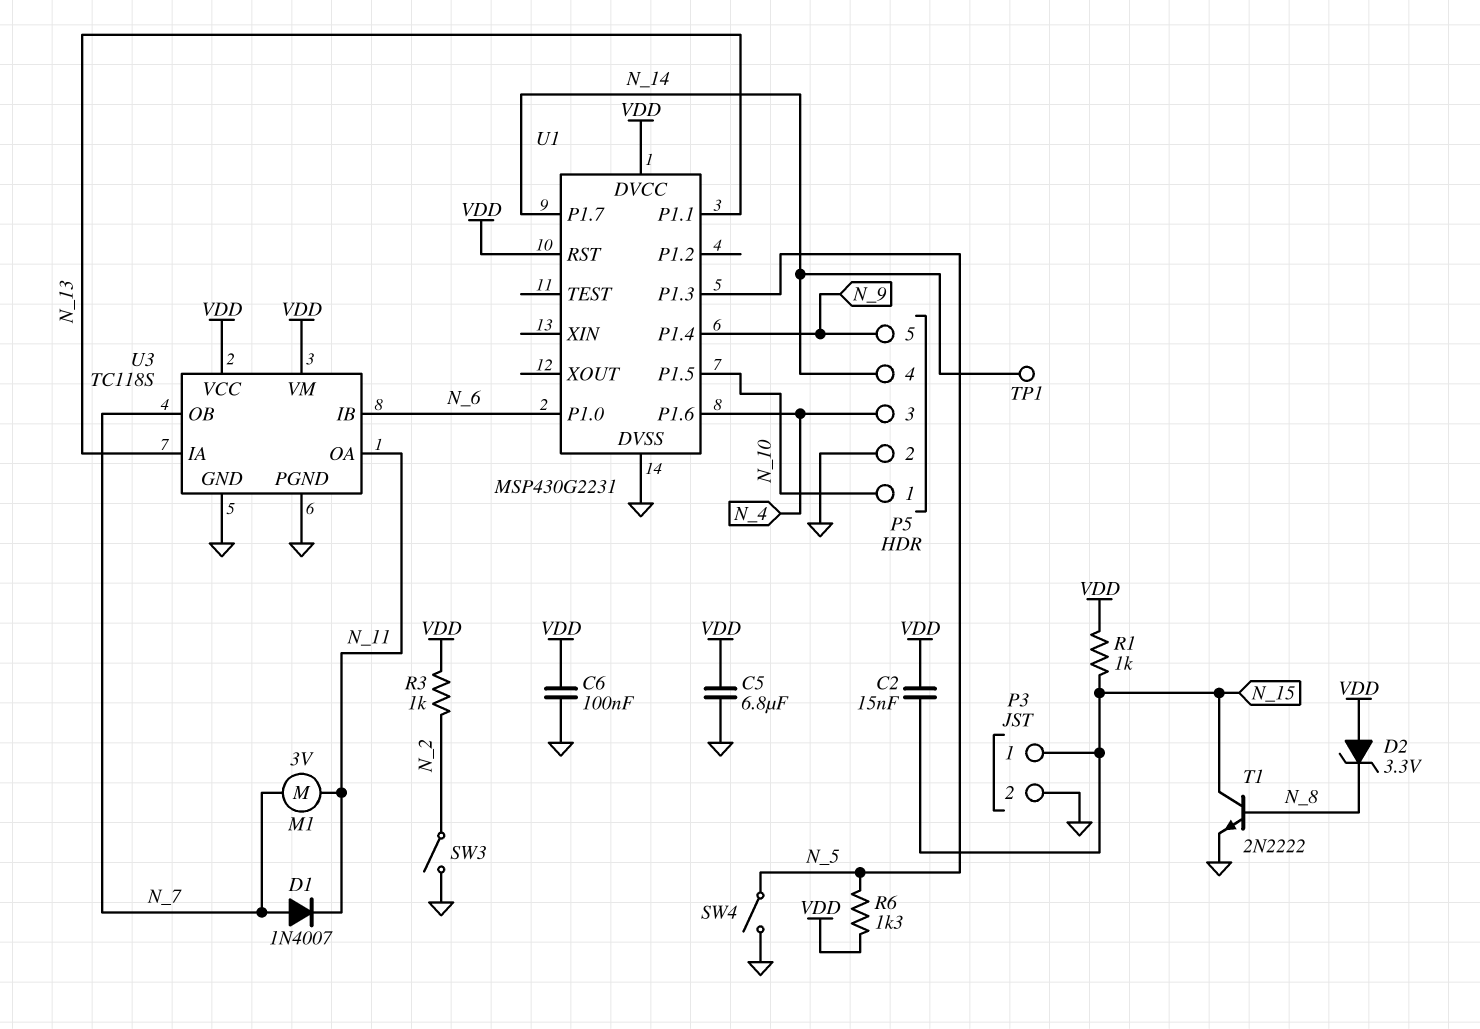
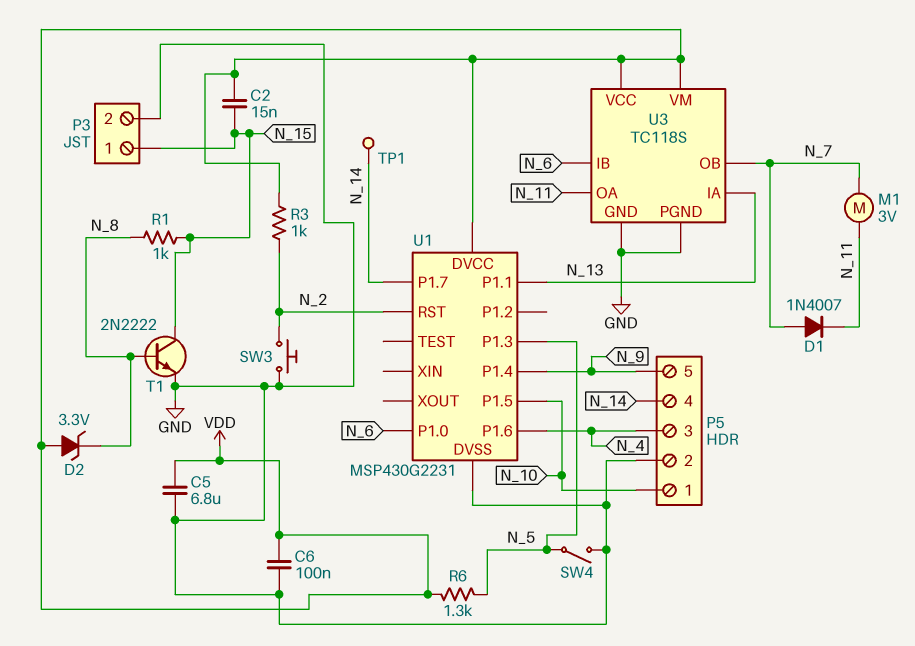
R1: 1k (N_15, VDD) -> 1k (N_8, N_15)
SW3: switch (GND, N_2) -> button (GND, N_2)
U1 pin RST: VDD -> N_2

